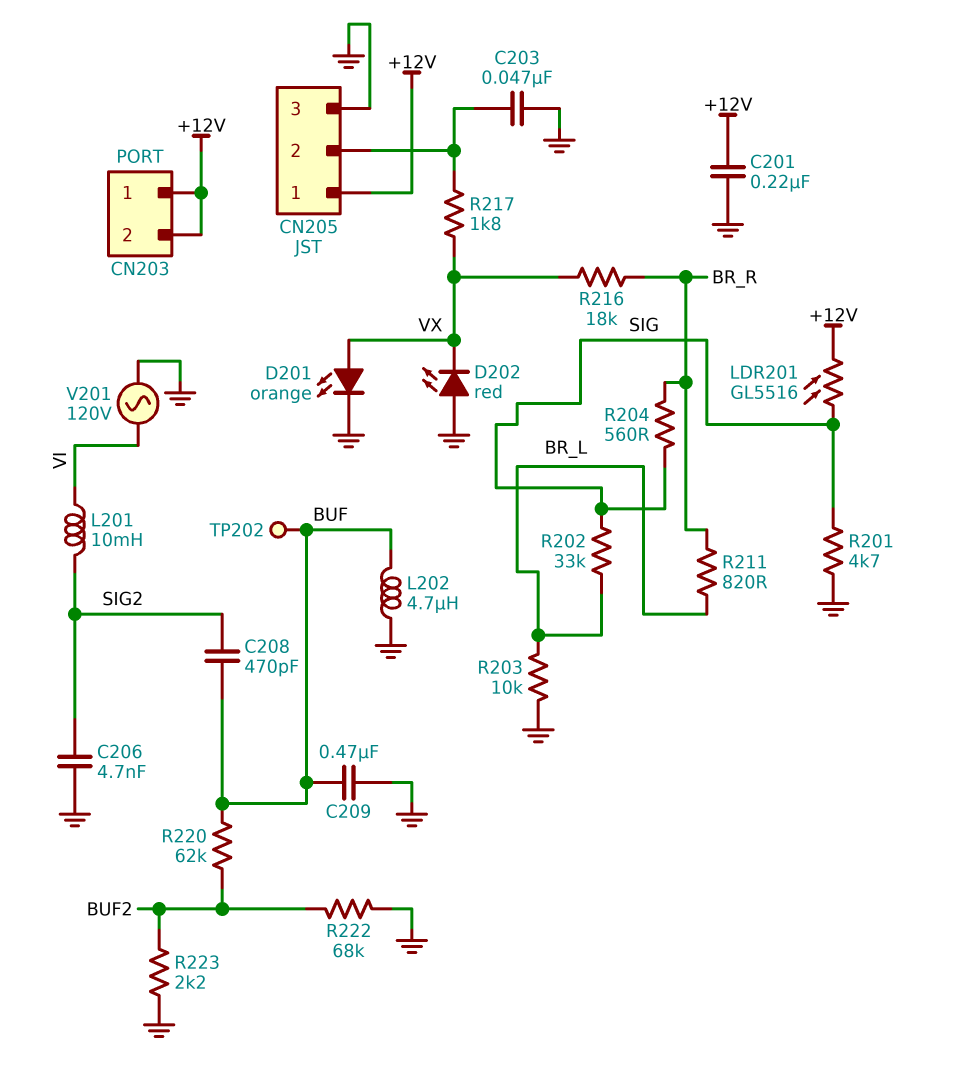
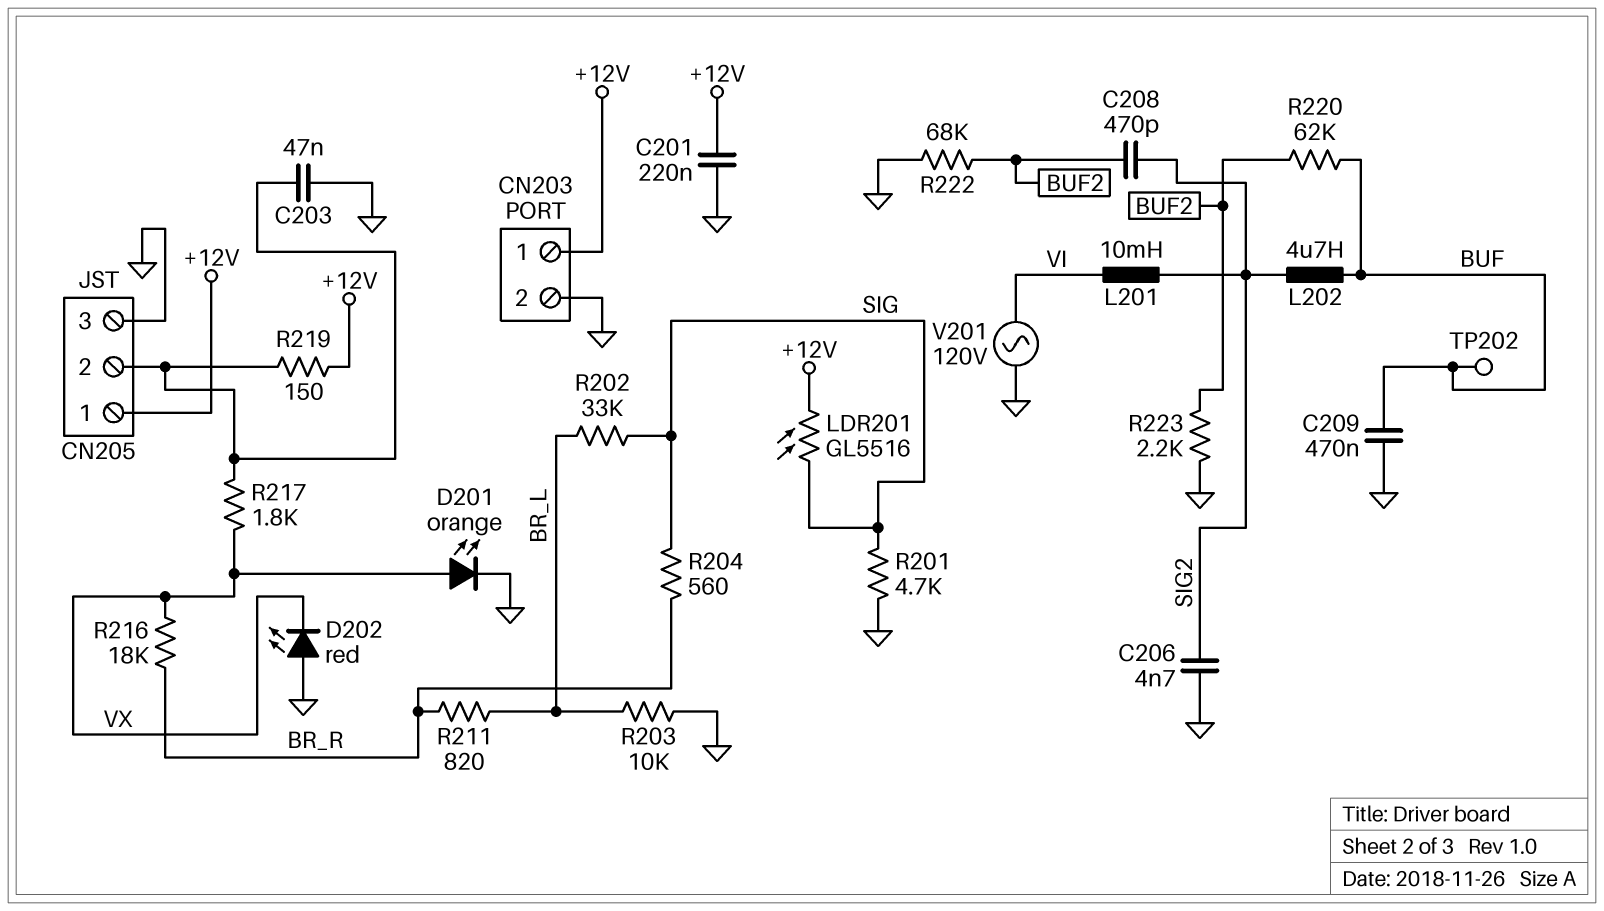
C208: 470pF (BUF, SIG2) -> 470pF (BUF2, SIG2)
CN203 pin 2: +12V -> GND
L202: 4.7uH (BUF, GND) -> 4.7uH (BUF, SIG2)
R219: none -> 150 (+12V, CN205/2)

